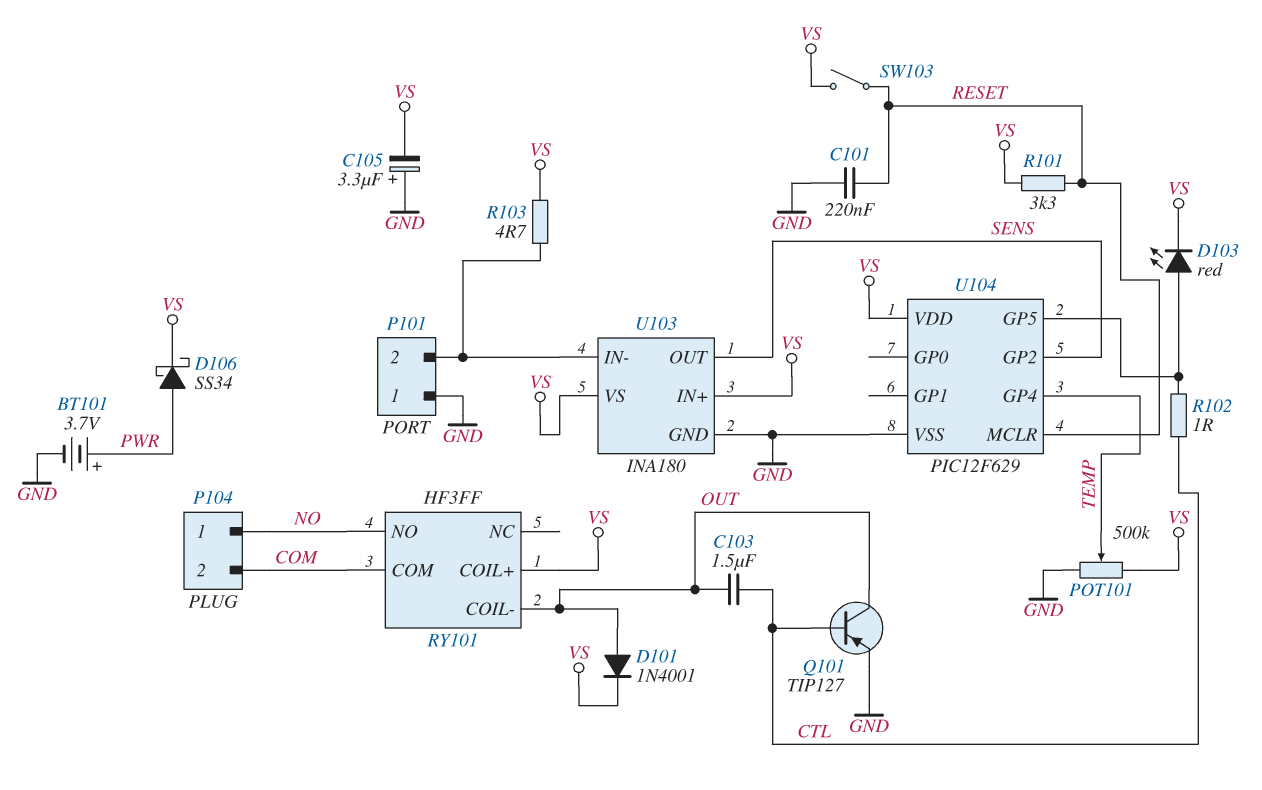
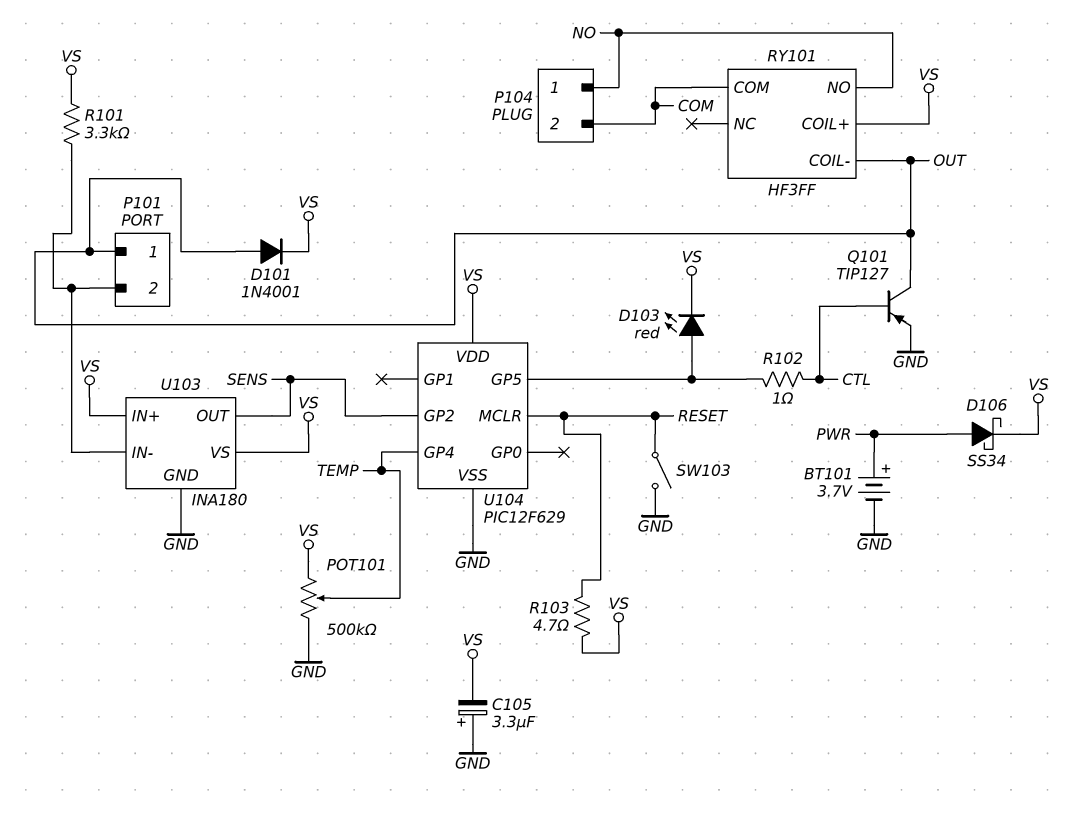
C101: 220nF (GND, RESET) -> none
C103: 1.5uF (CTL, OUT) -> none
P101 pin 1: GND -> OUT
R101: 3.3k (RESET, VS) -> 3.3k (P101/2, VS)
R103: 4.7 (P101/2, VS) -> 4.7 (RESET, VS)
SW103: switch (RESET, VS) -> switch (GND, RESET)

